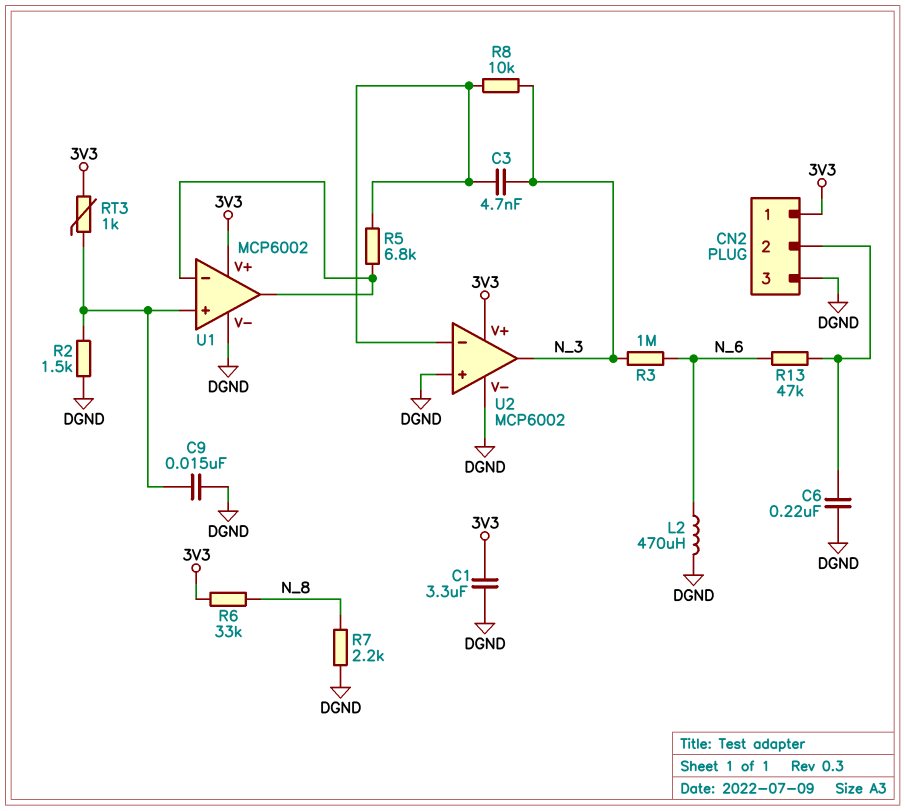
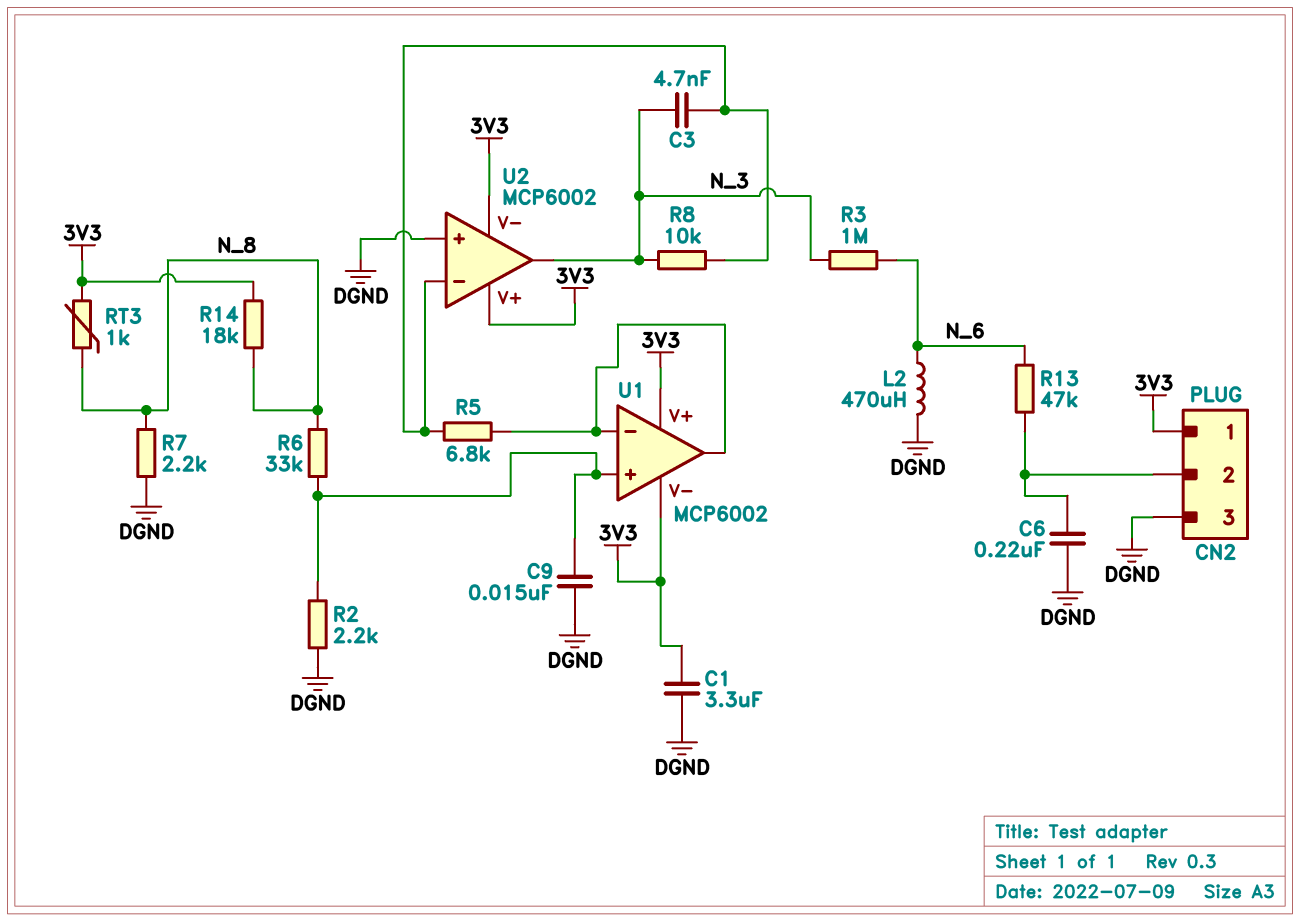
R2: 1.5k (DGND, U1/in+) -> 2.2k (DGND, U1/in+)
R6: 33k (3V3, N_8) -> 33k (N_8, U1/in+)
R14: none -> 18k (3V3, N_8)
RT3: 1k (3V3, U1/in+) -> 1k (3V3, N_8)
U1 pin V-: DGND -> 3V3
U2 pin V-: DGND -> 3V3

